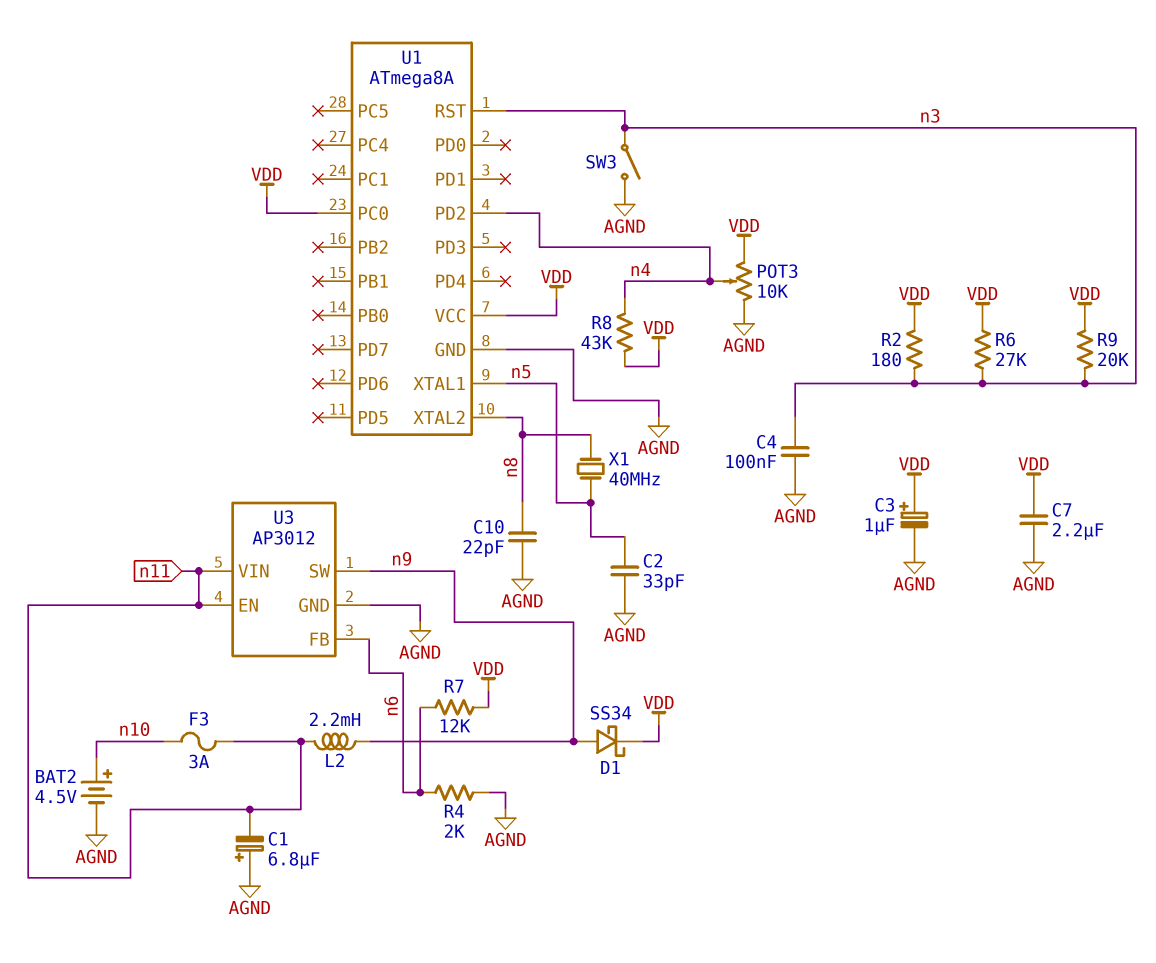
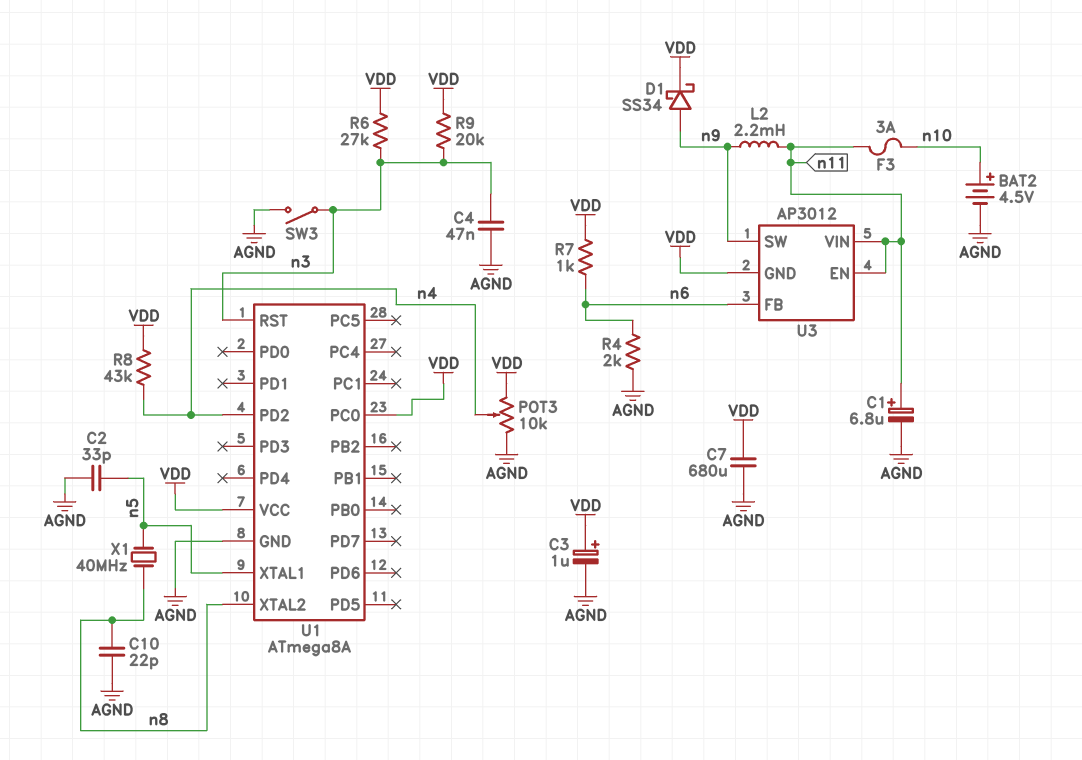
C1: 6.8uF (plus AGND, minus n11) -> 6.8uF (plus n11, minus AGND)
C4: 100nF (AGND, n3) -> 47nF (AGND, n3)
C7: 2.2uF (AGND, VDD) -> 680uF (AGND, VDD)
R2: 180 (VDD, n3) -> none
R7: 12k (VDD, n6) -> 1k (VDD, n6)
U3 pin GND: AGND -> VDD

